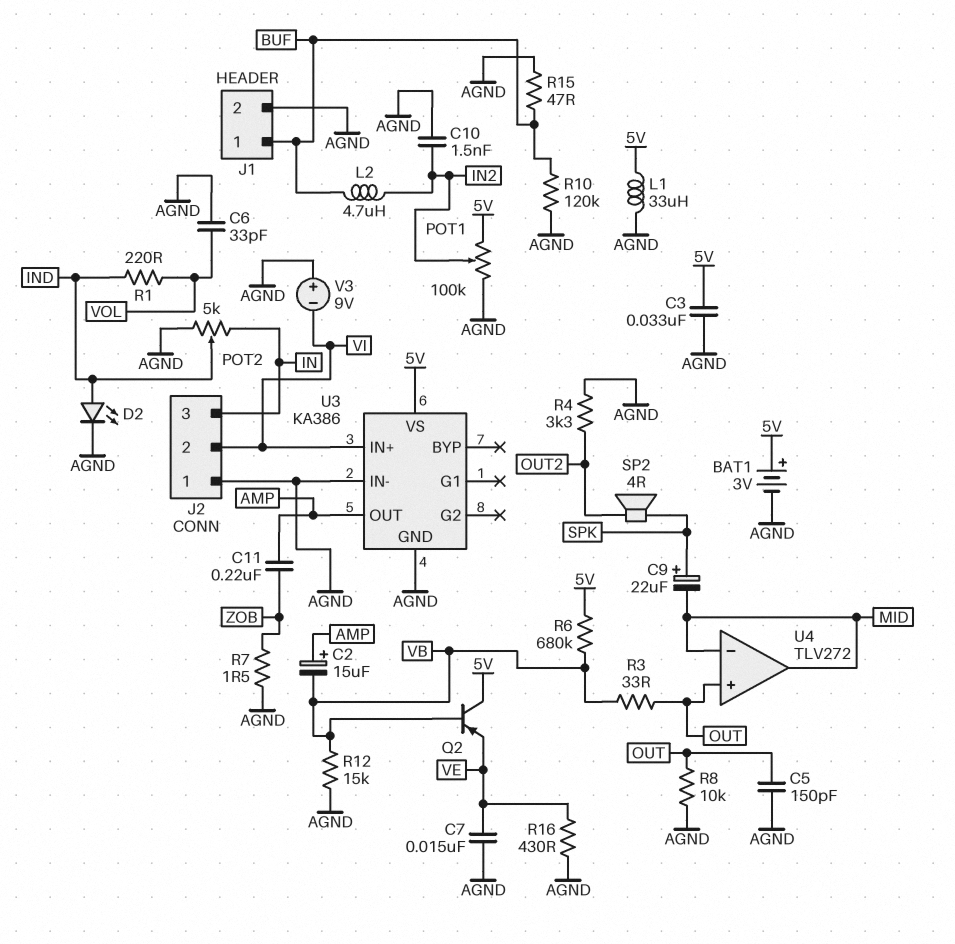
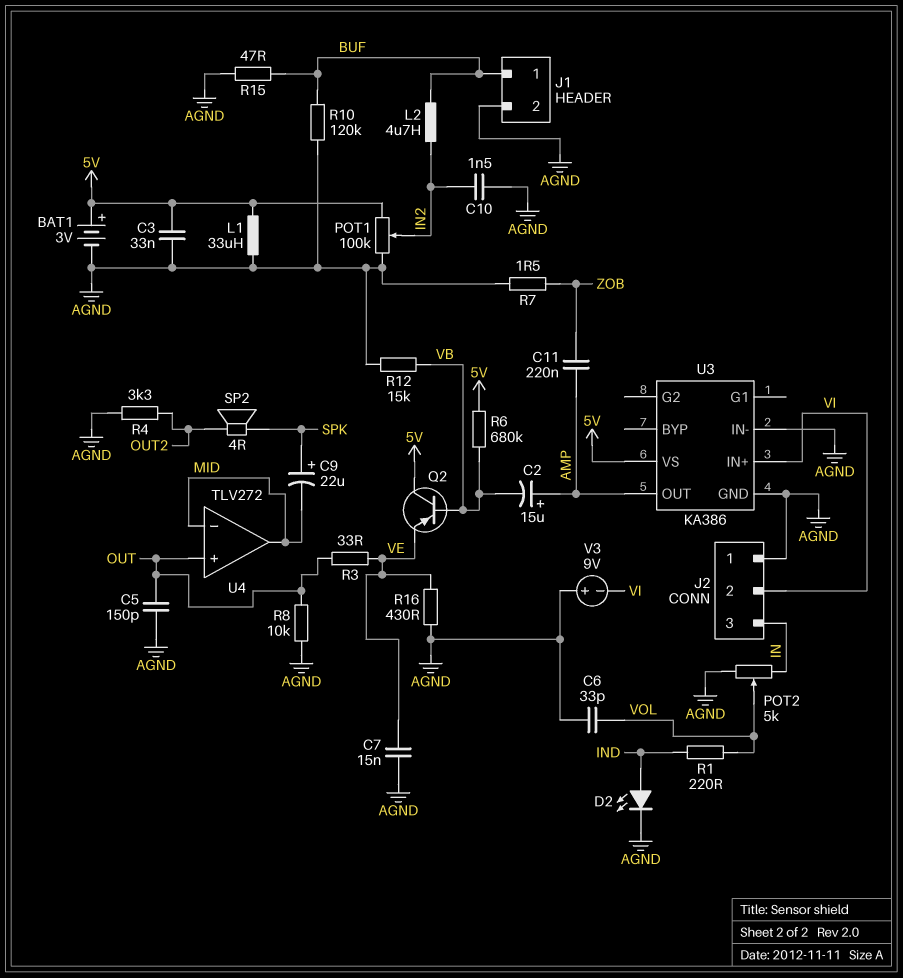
POT2: 5k (AGND, IN, wiper IND) -> 5k (AGND, IN, wiper VOL)
R3: 33 (OUT, VB) -> 33 (OUT, VE)

